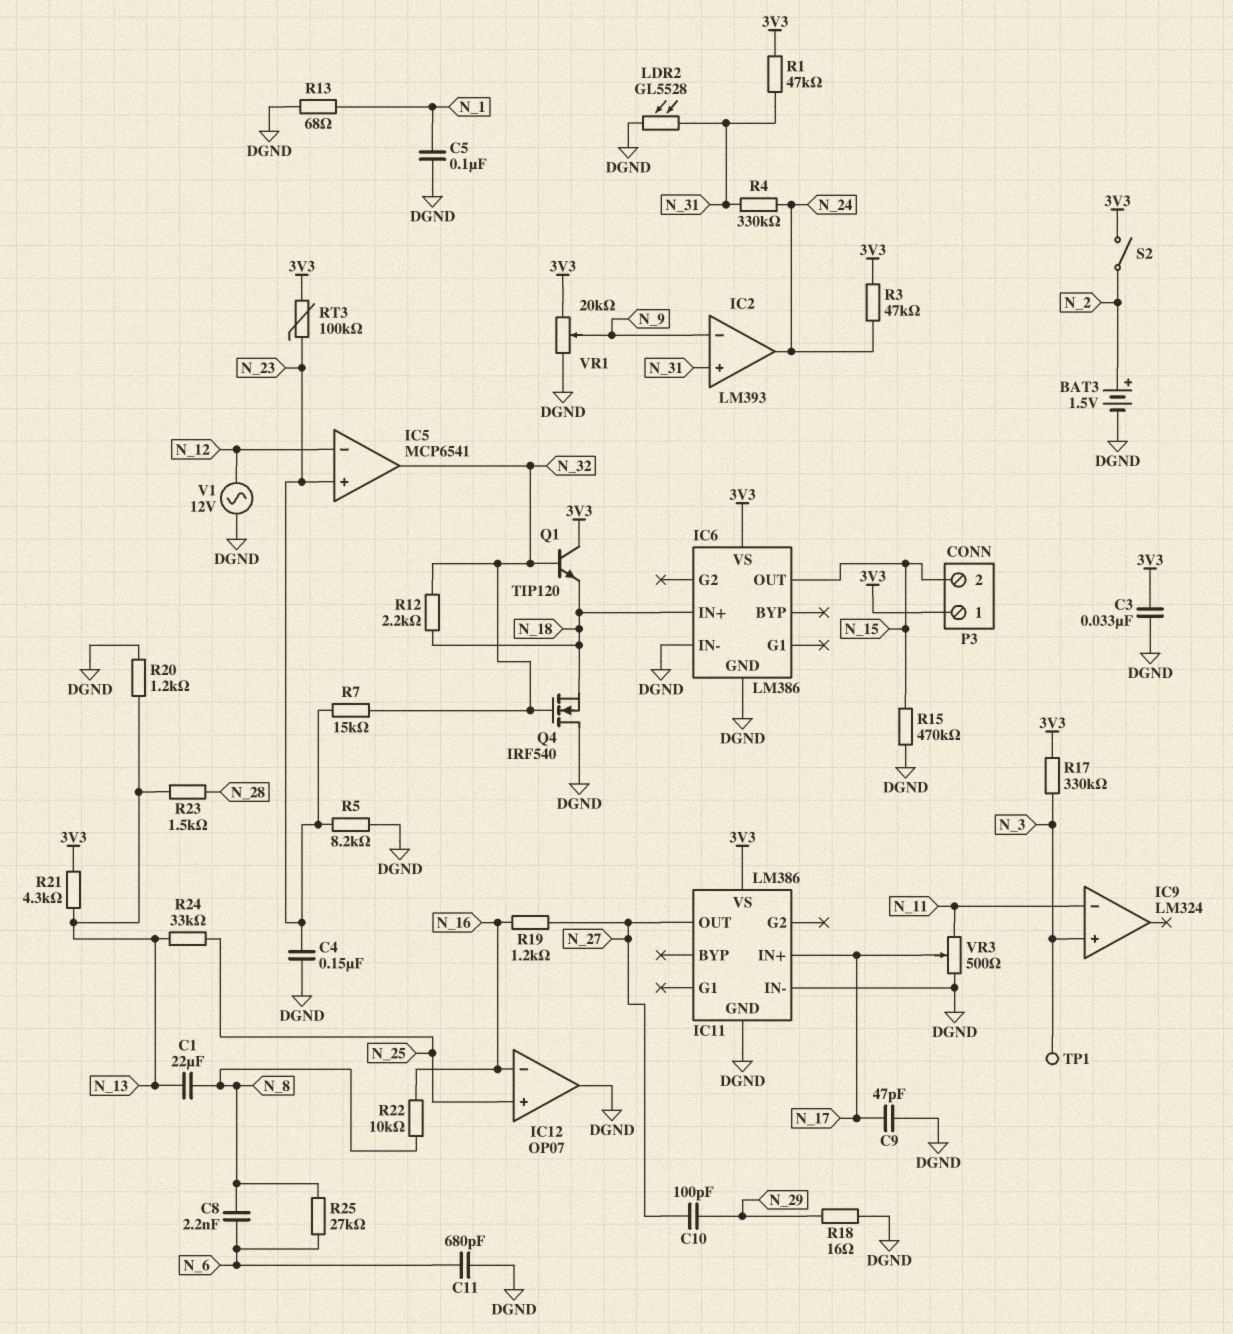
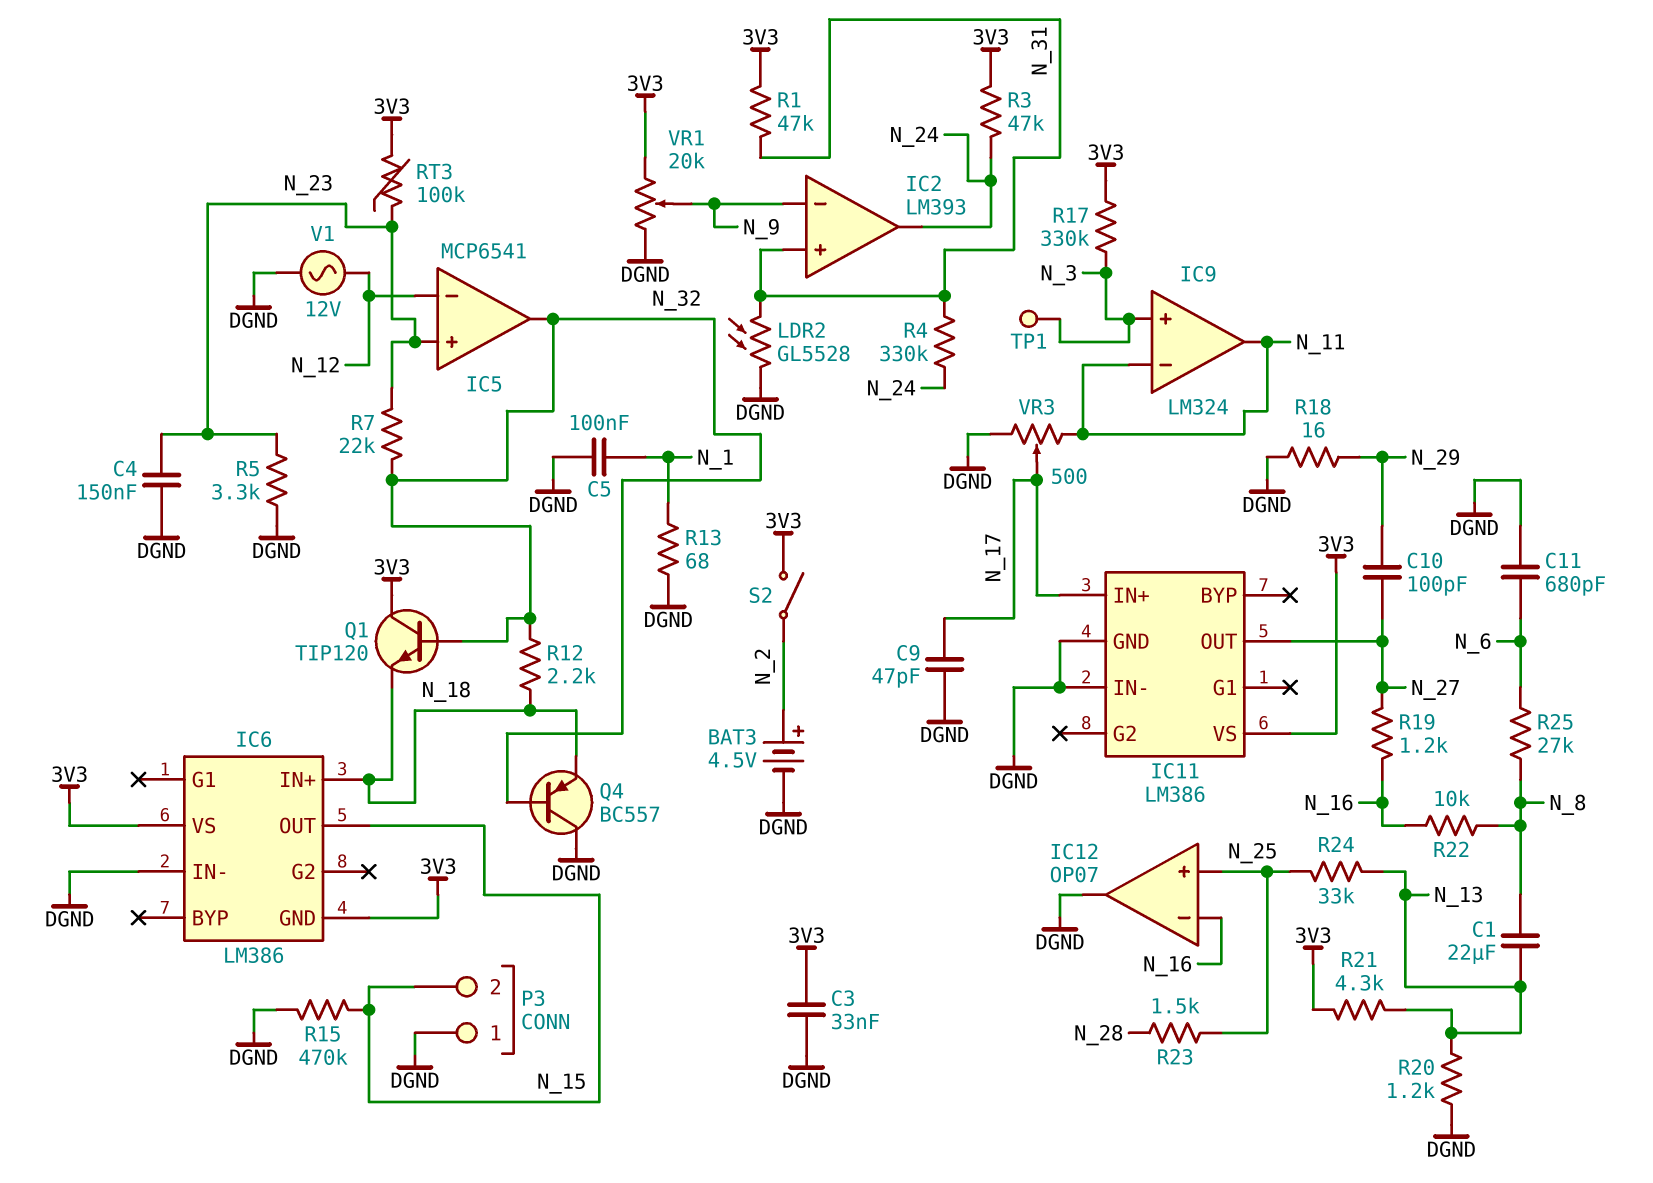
BAT3: 1.5V (plus N_2, minus DGND) -> 4.5V (plus N_2, minus DGND)
C8: 2.2nF (N_6, N_8) -> none
IC6 pin GND: DGND -> 3V3
IC9 pin out: none -> N_11
P3 pin 1: 3V3 -> DGND
Q4: NMOS IRF540 (G N_32, D DGND, S N_18) -> PNP BC557 (B N_32, C DGND, E N_18)
R5: 8.2k (DGND, N_23) -> 3.3k (DGND, N_23)
R7: 15k (N_23, N_32) -> 22k (N_23, N_32)
R23: 1.5k (N_13, N_28) -> 1.5k (N_25, N_28)

